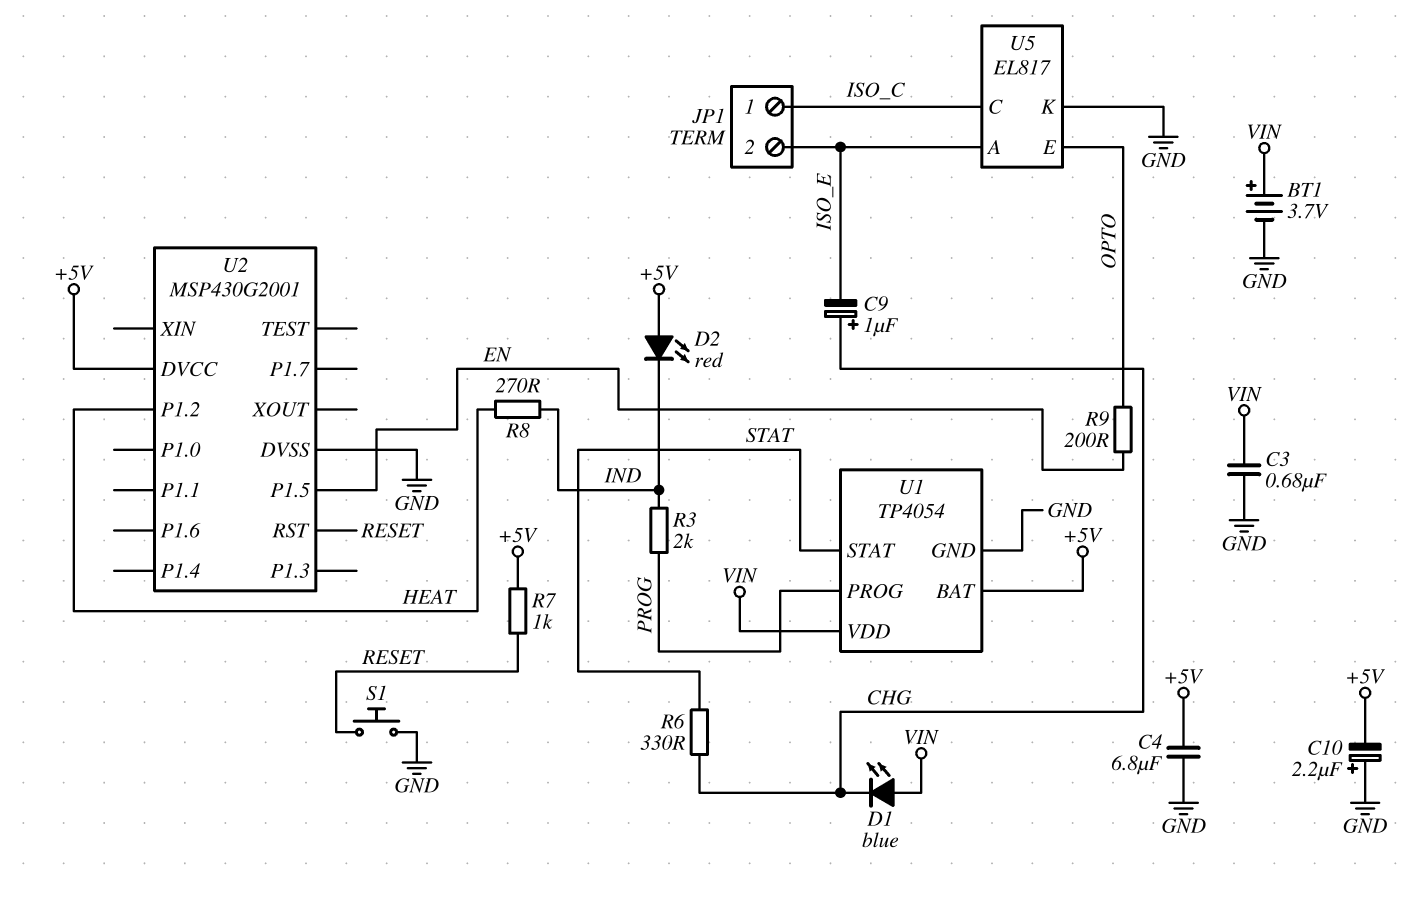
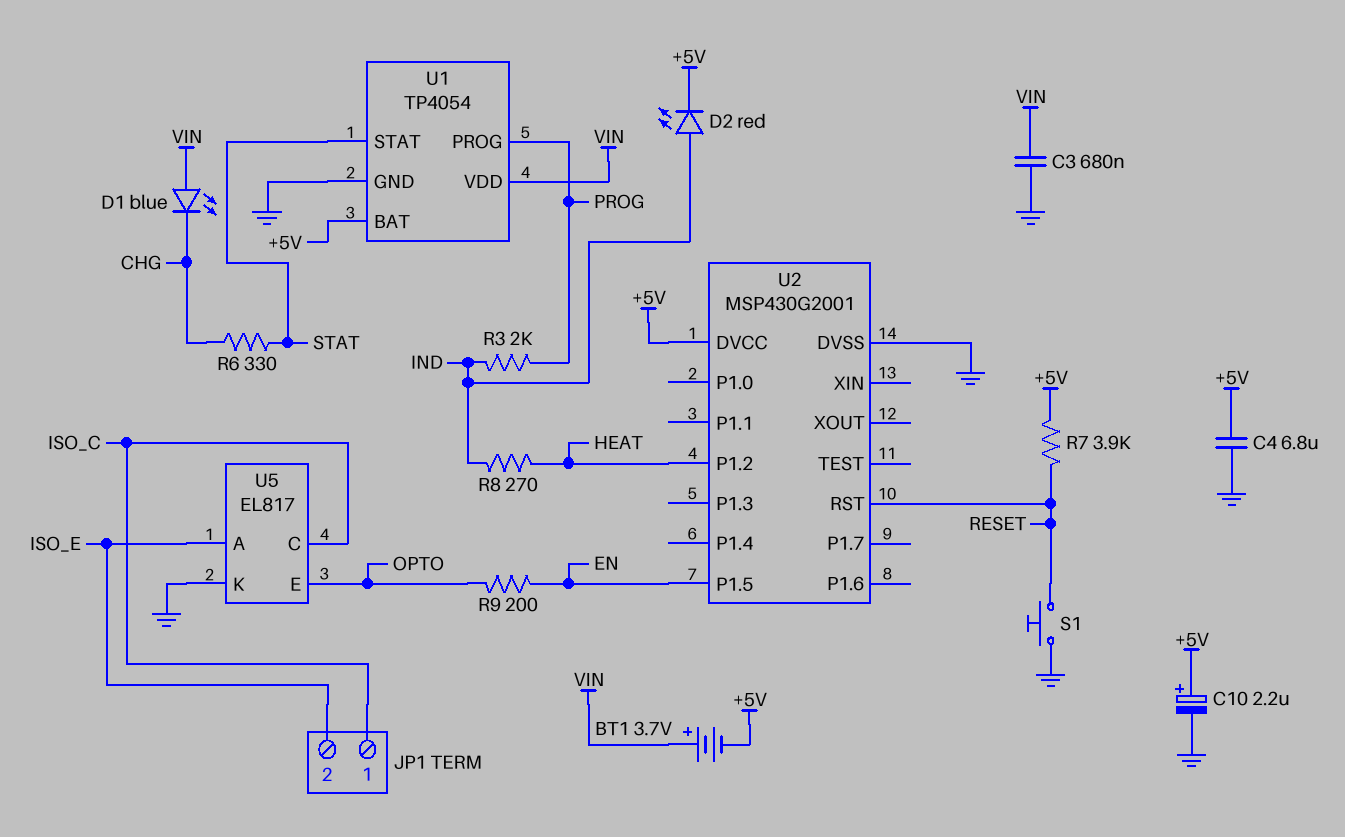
BT1: 3.7V (plus VIN, minus GND) -> 3.7V (plus VIN, minus +5V)
C9: 1uF (plus CHG, minus ISO_E) -> none
C10: 2.2uF (plus GND, minus +5V) -> 2.2uF (plus +5V, minus GND)
D2: LED red (A +5V, K IND) -> LED red (A IND, K +5V)
R7: 1k (+5V, RESET) -> 3.9k (+5V, RESET)

